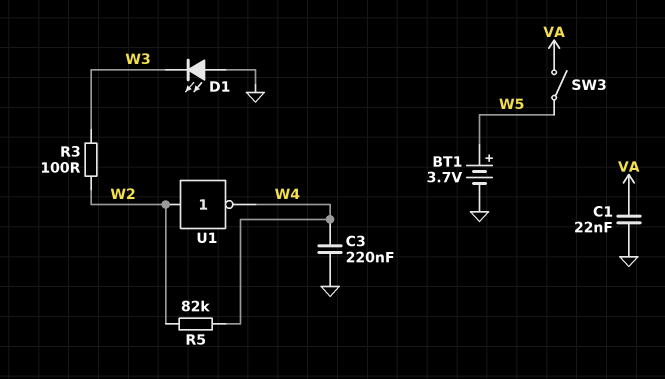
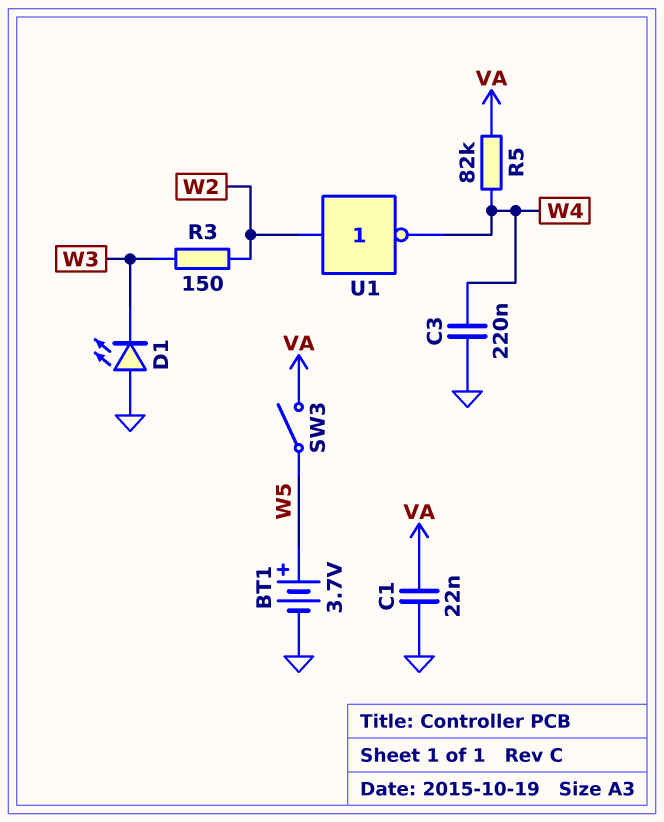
R3: 100 (W2, W3) -> 150 (W2, W3)
R5: 82k (W2, W4) -> 82k (VA, W4)

